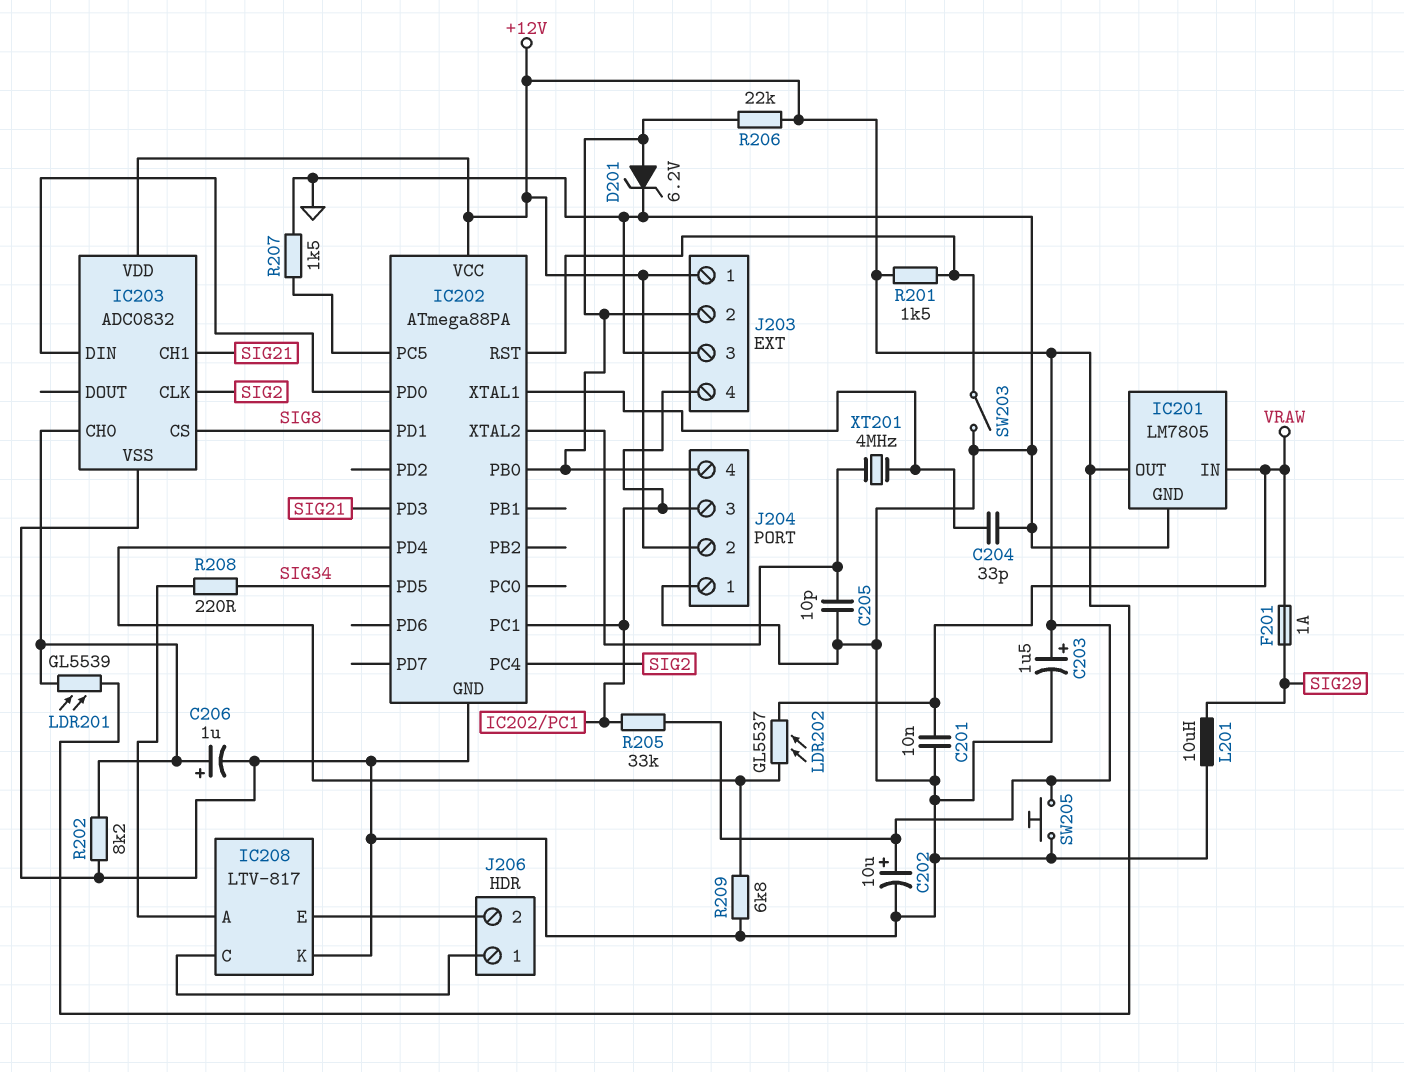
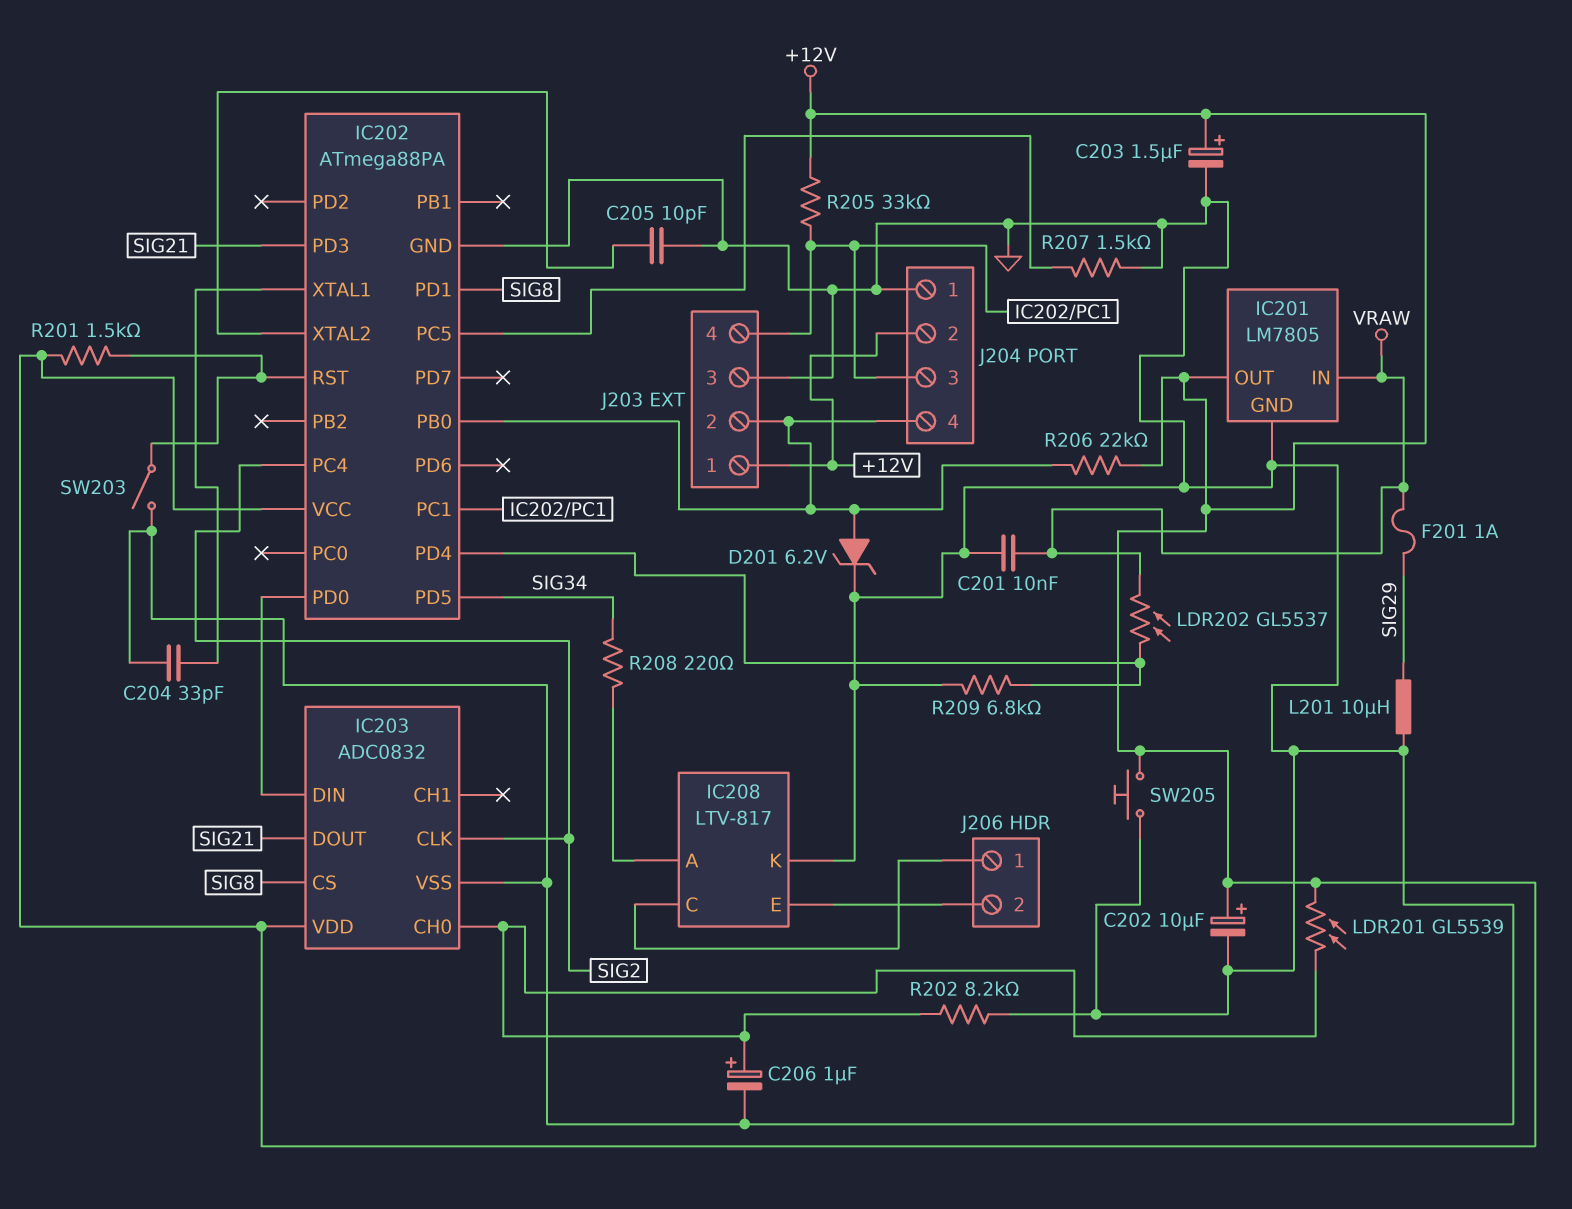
IC203 pin CH1: SIG21 -> none
IC203 pin DOUT: none -> SIG21
XT201: 4MHz (IC202/XTAL1, IC202/XTAL2) -> none

